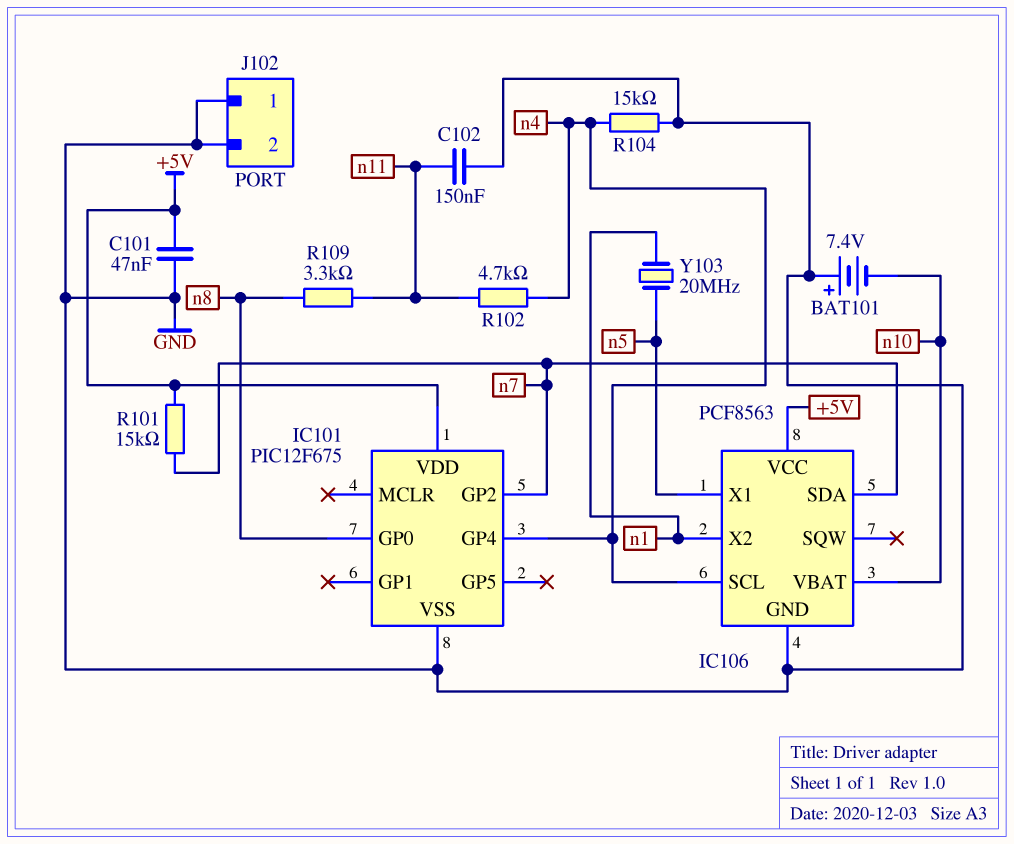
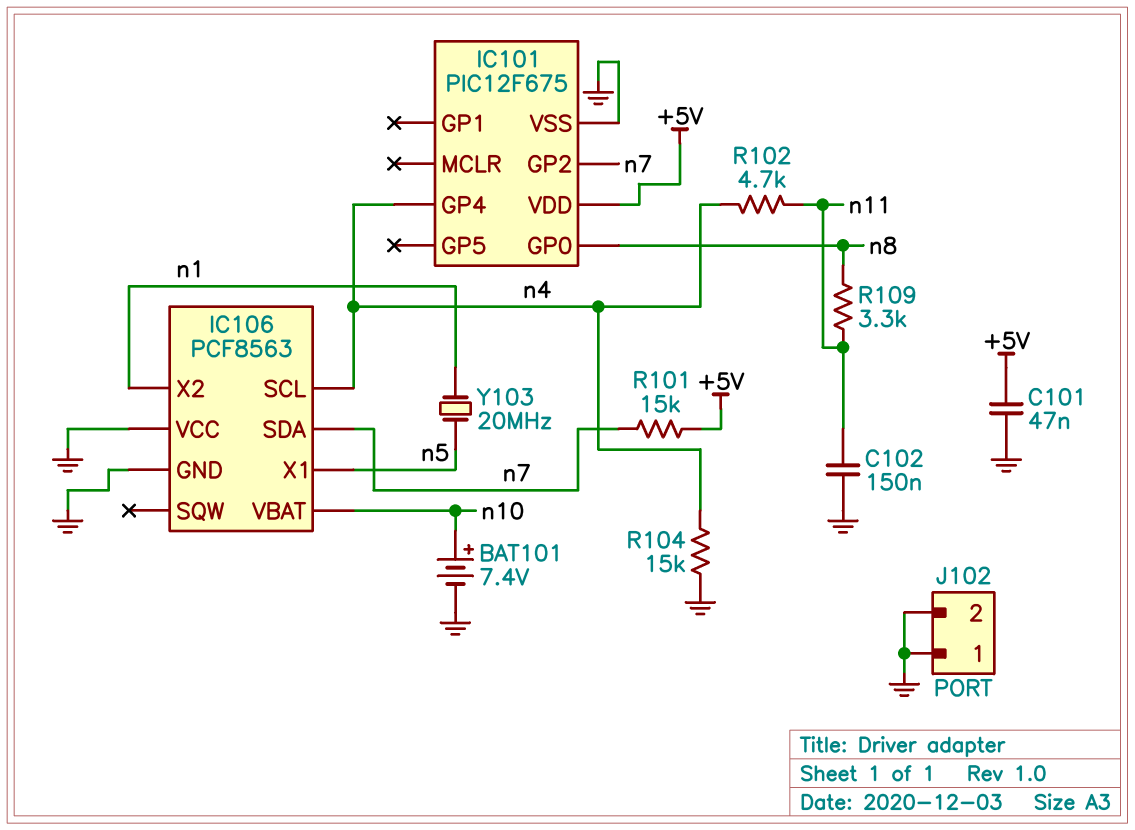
BAT101: 7.4V (plus GND, minus n10) -> 7.4V (plus n10, minus GND)
IC106 pin VCC: +5V -> GND

